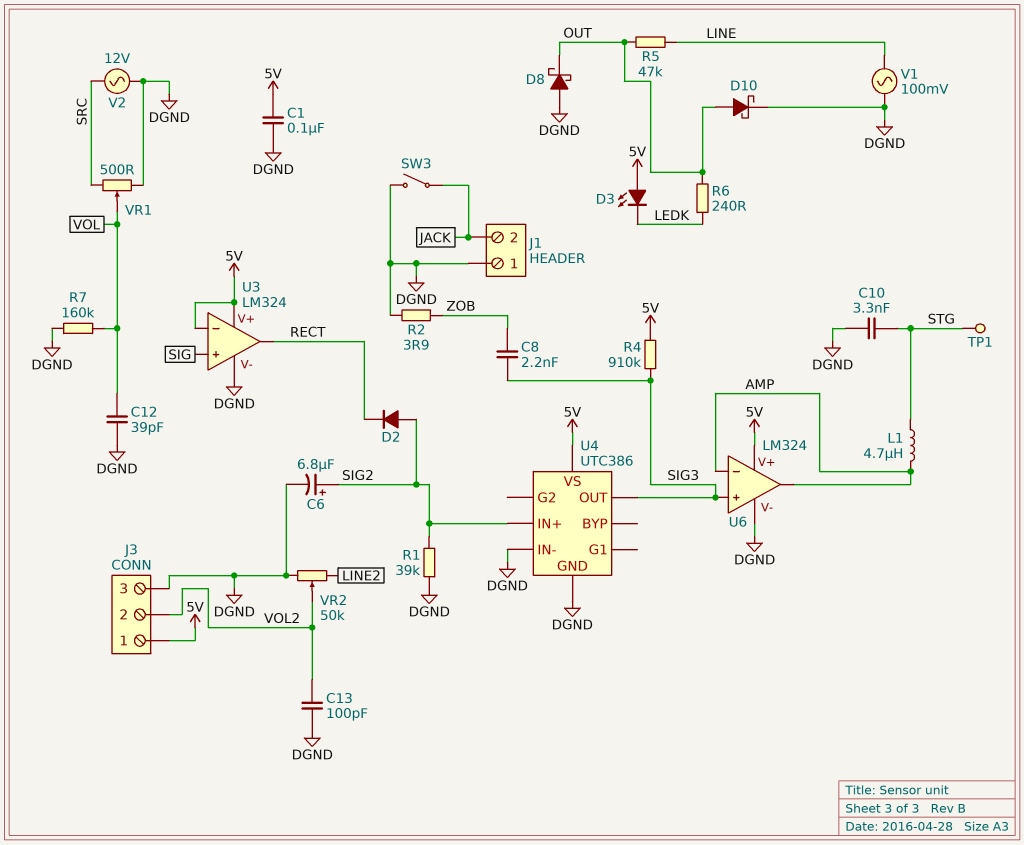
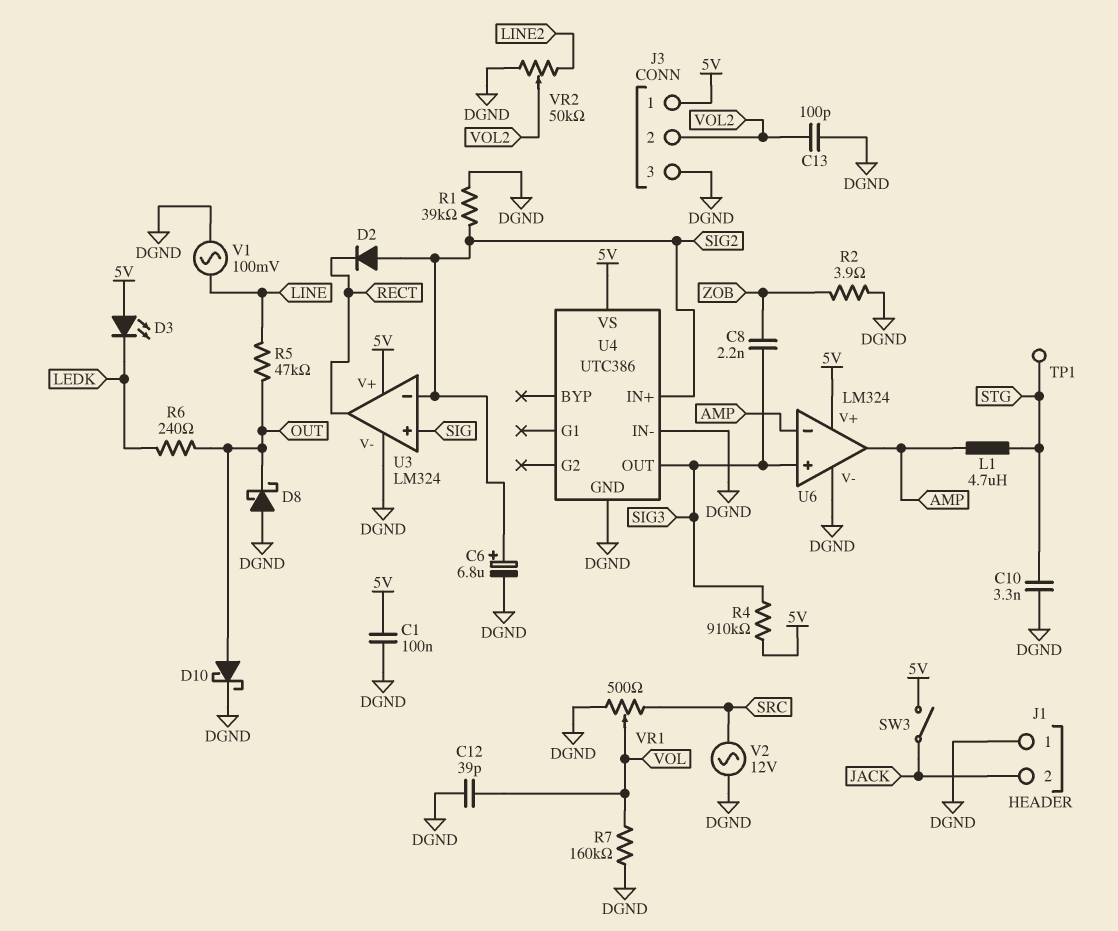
SW3: switch (DGND, JACK) -> switch (5V, JACK)
U3 pin in-: 5V -> SIG2

